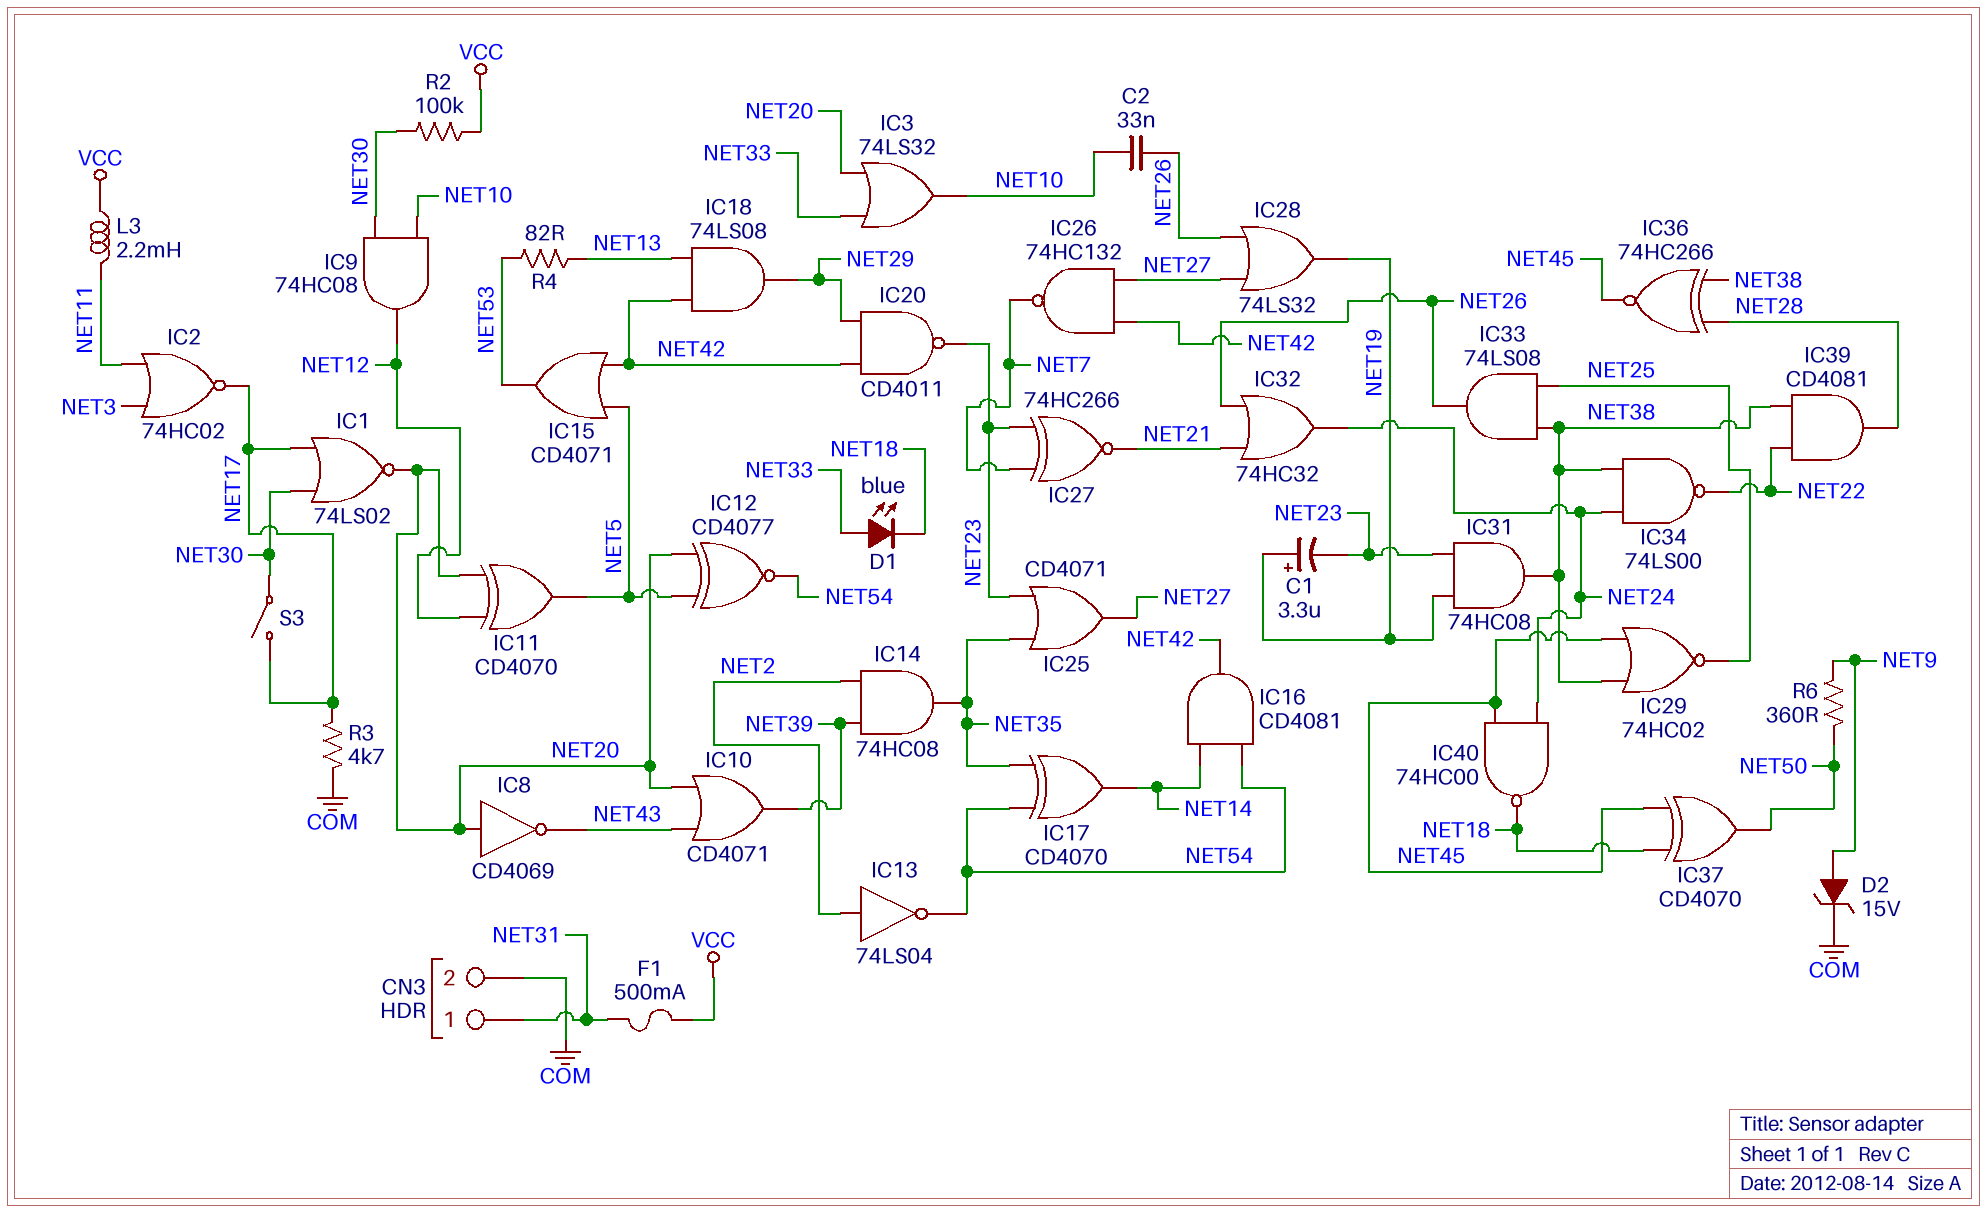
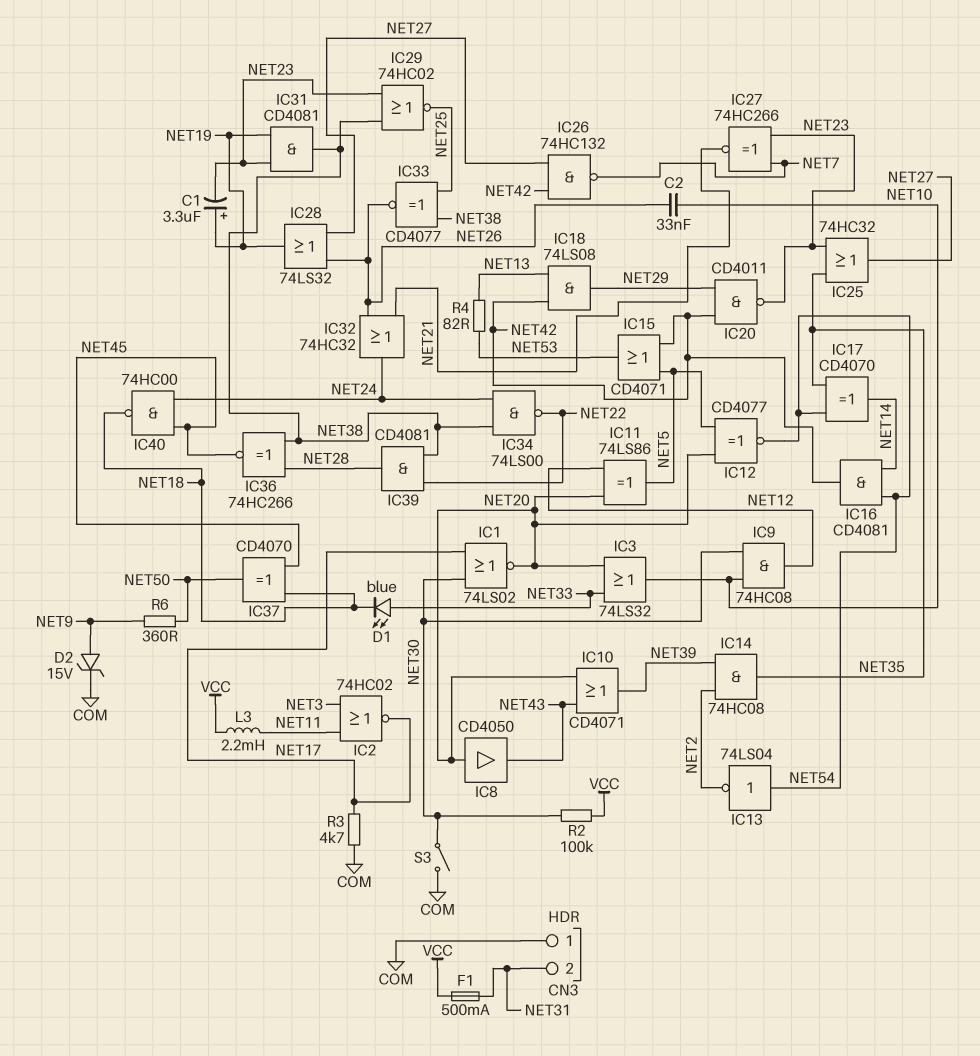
CN3 pin 1: NET31 -> COM
CN3 pin 2: COM -> NET31
IC8: NOT CD4069 (in NET20, out NET43) -> buffer CD4050 (in NET20, out NET43)
IC11: XOR CD4070 (in NET12, in NET20, out NET5) -> XOR 74LS86 (in NET12, in NET20, out NET5)
IC13: NOT 74LS04 (in NET2, out NET54) -> NOT 74LS04 (in NET54, out NET2)
IC25: OR CD4071 (in NET23, in NET35, out NET27) -> OR 74HC32 (in NET23, in NET35, out NET27)
IC29: NOR 74HC02 (in NET38, in NET45, out NET25) -> NOR 74HC02 (in NET23, in NET38, out NET25)
IC31: AND 74HC08 (in NET19, in NET23, out NET38) -> AND CD4081 (in NET19, in NET23, out NET38)
IC33: AND 74LS08 (in NET25, in NET38, out NET26) -> XNOR CD4077 (in NET25, in NET38, out NET26)
S3: switch (NET17, NET30) -> switch (COM, NET30)

